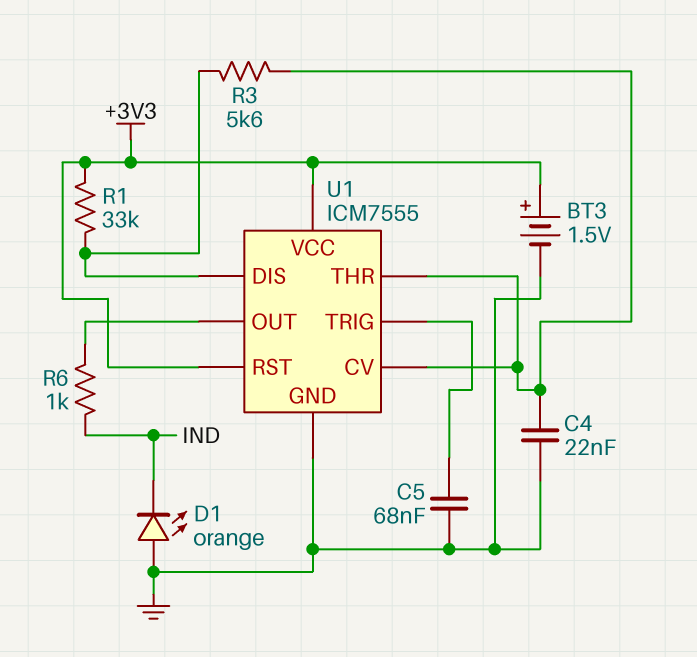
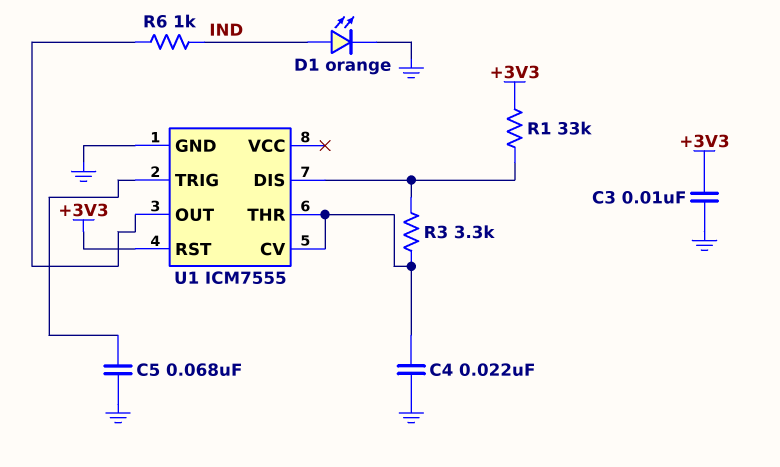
BT3: 1.5V (plus +3V3, minus GND) -> none
C3: none -> 10nF (+3V3, GND)
D1: LED orange (A GND, K IND) -> LED orange (A IND, K GND)
R3: 5.6k (U1/CV, U1/DIS) -> 3.3k (U1/CV, U1/DIS)
U1 pin VCC: +3V3 -> none

